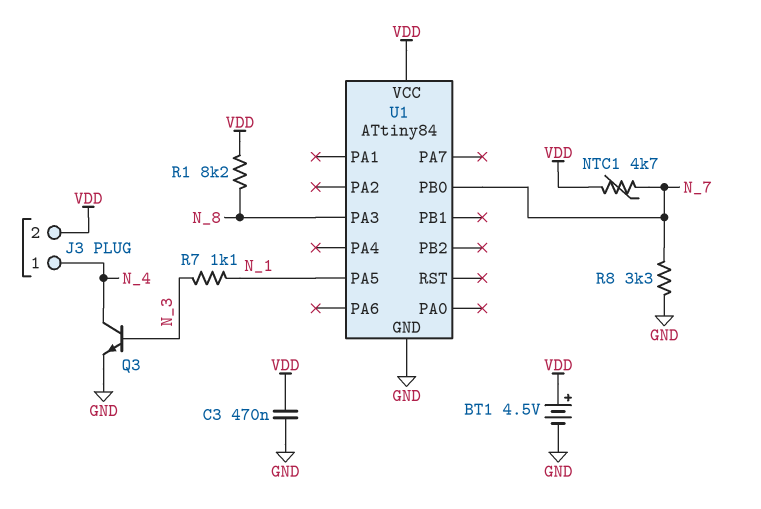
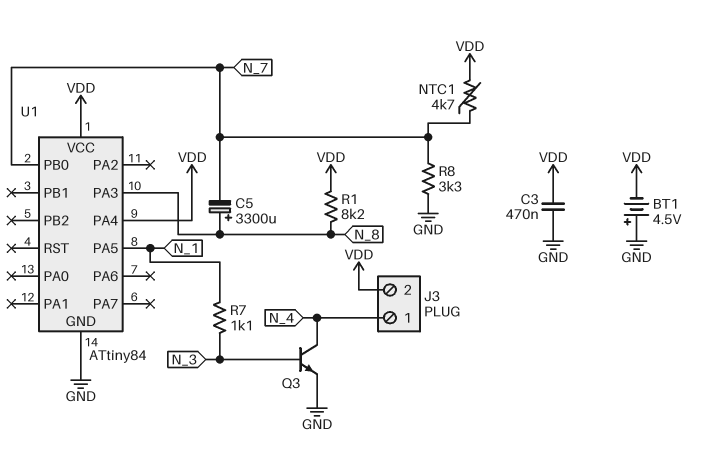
BT1: 4.5V (plus VDD, minus GND) -> 4.5V (plus GND, minus VDD)
C5: none -> 3300uF (plus N_8, minus N_7)
U1 pin PA4: none -> VDD

